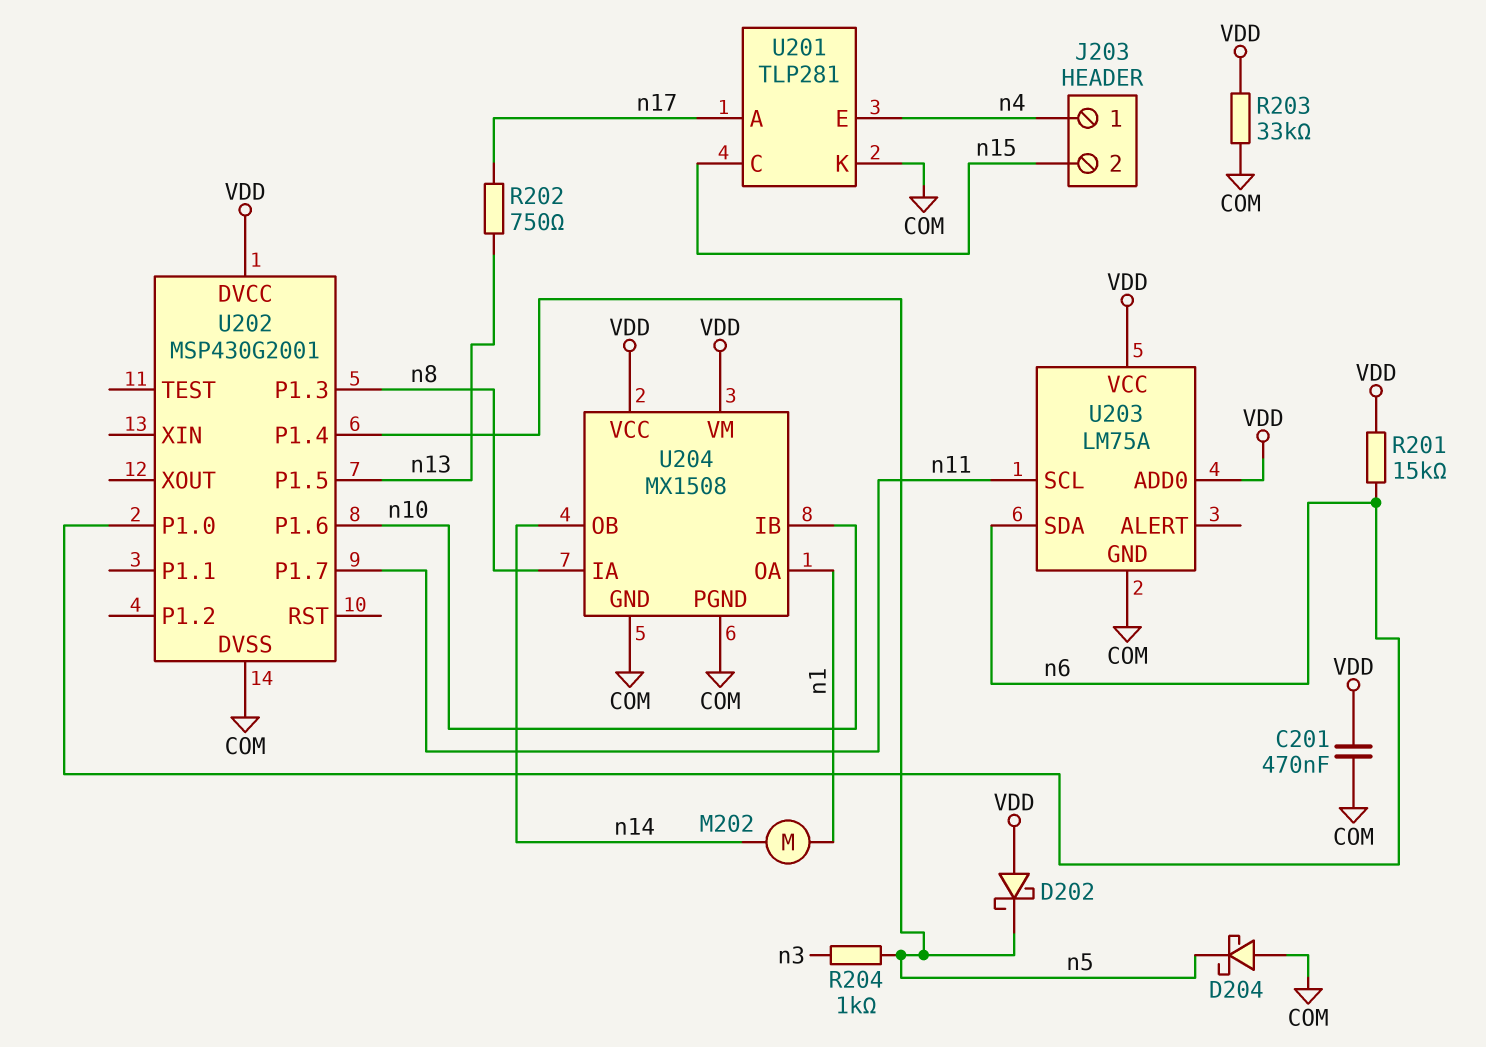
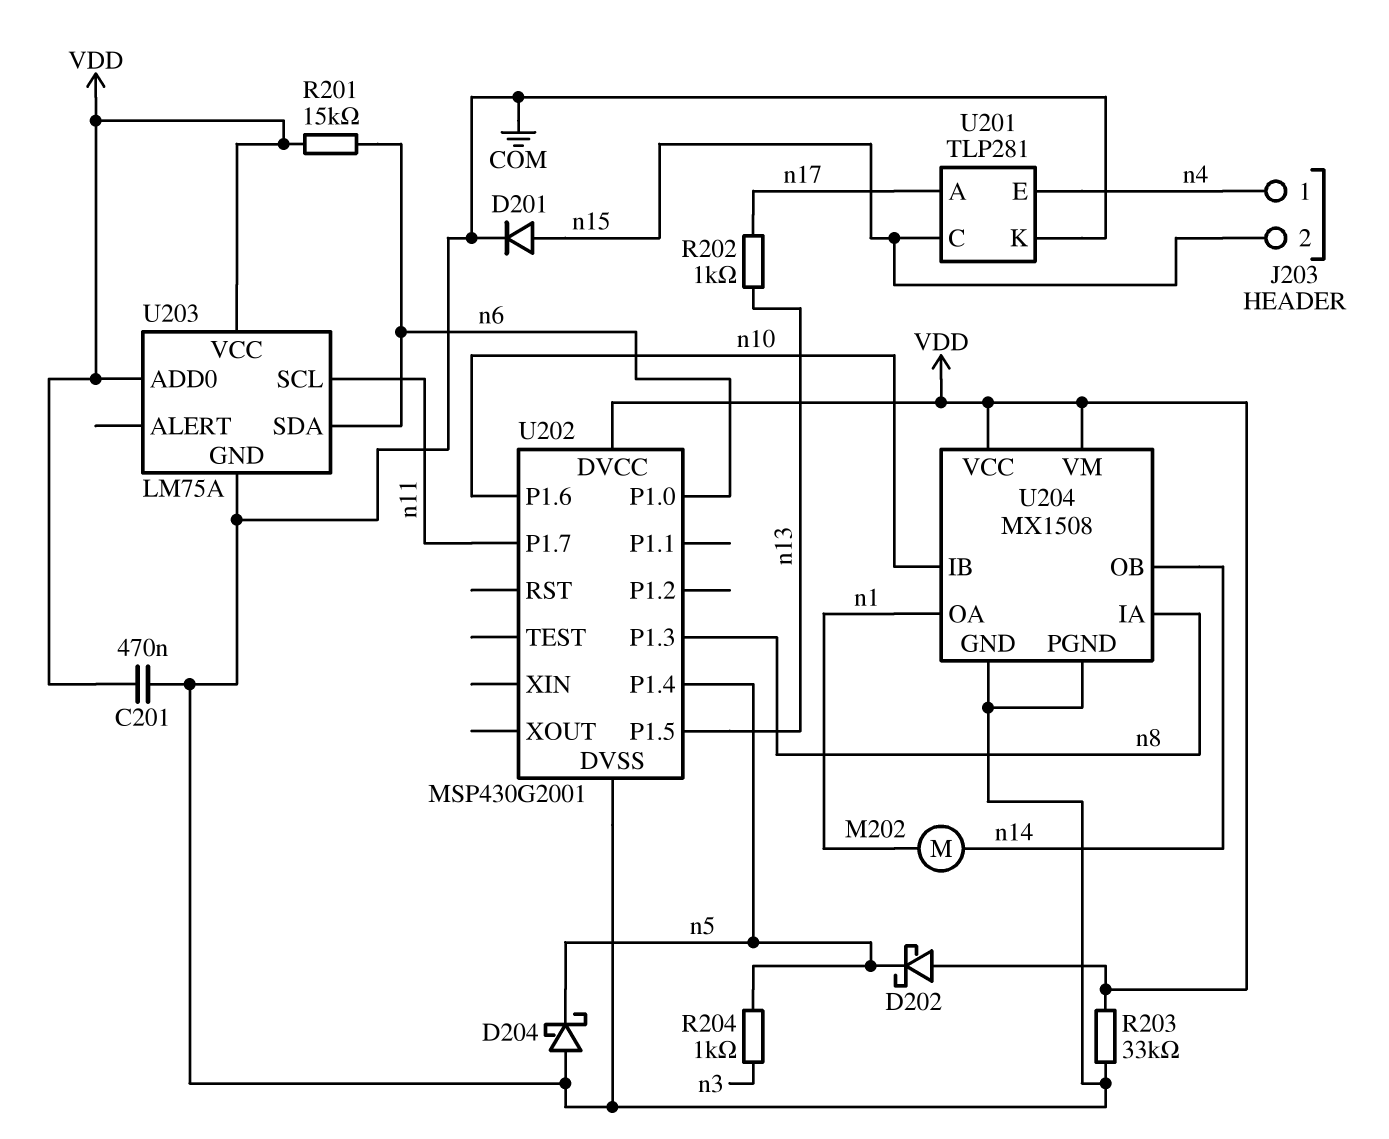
D201: none -> diode (A n15, K COM)
R202: 750 (n13, n17) -> 1k (n13, n17)

